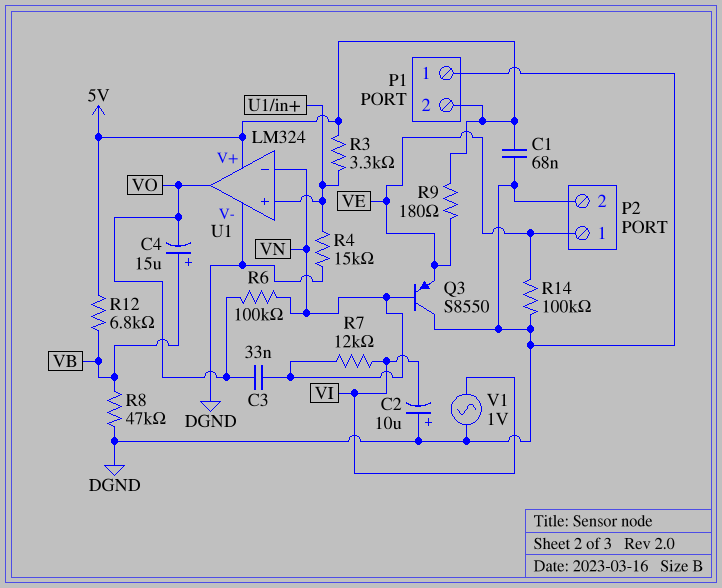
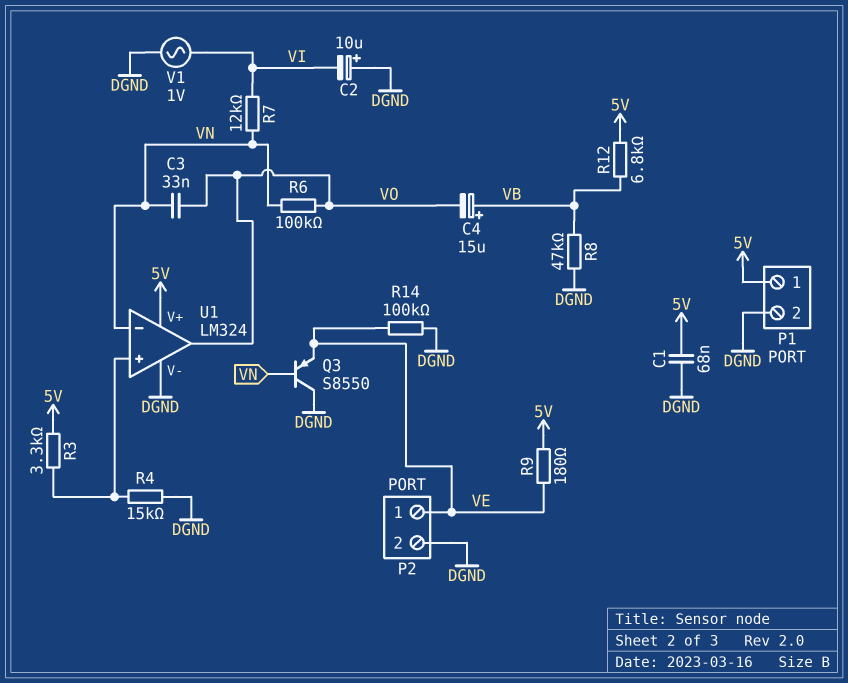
P1 pin 1: DGND -> 5V
P1 pin 2: 5V -> DGND

